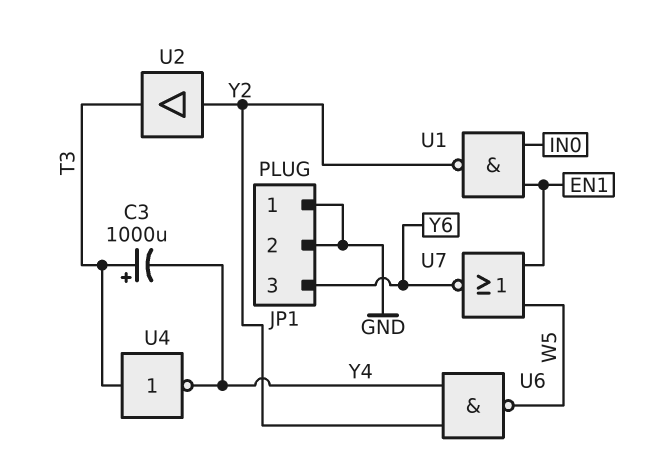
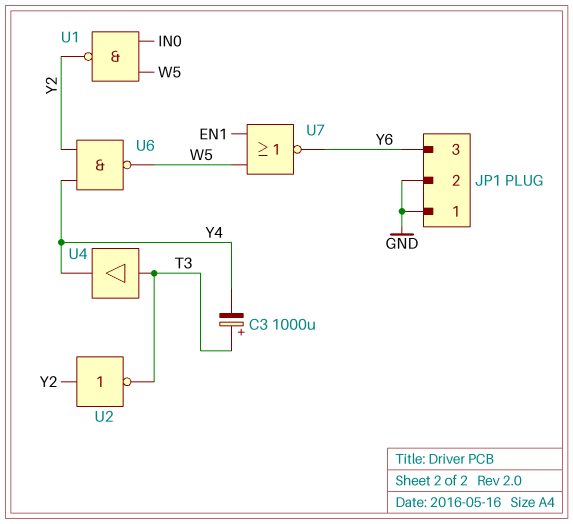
U1: NAND (in EN1, in IN0, out Y2) -> NAND (in IN0, in W5, out Y2)
U2: buffer (in Y2, out T3) -> NOT (in Y2, out T3)
U4: NOT (in T3, out Y4) -> buffer (in T3, out Y4)

